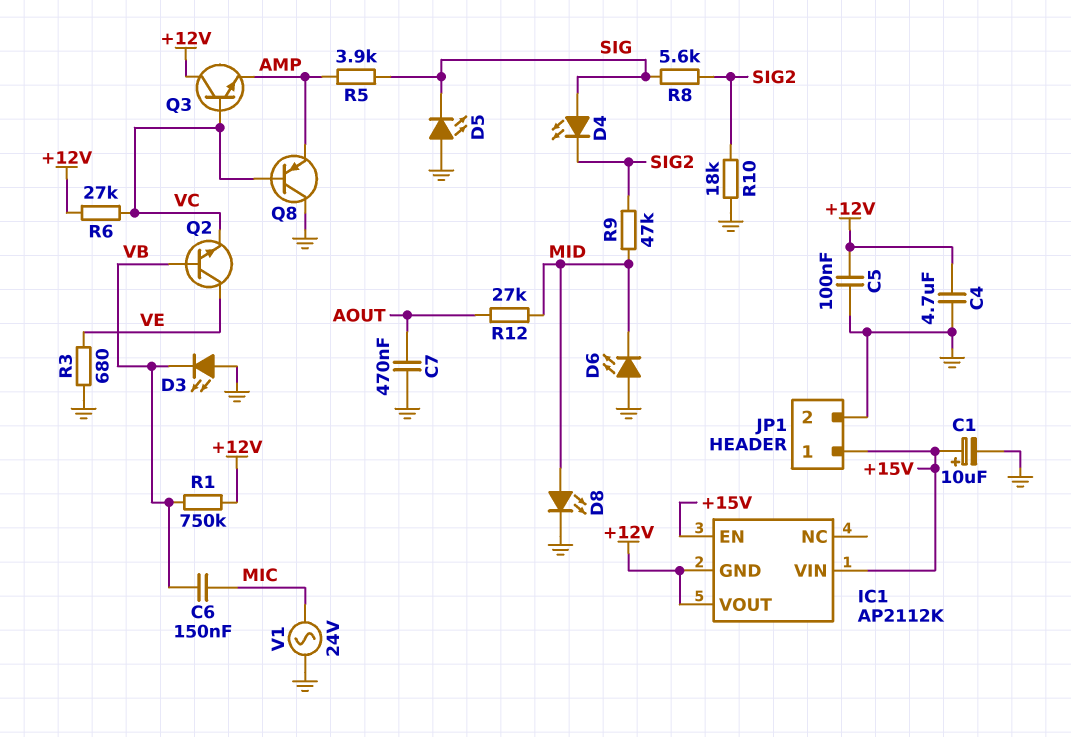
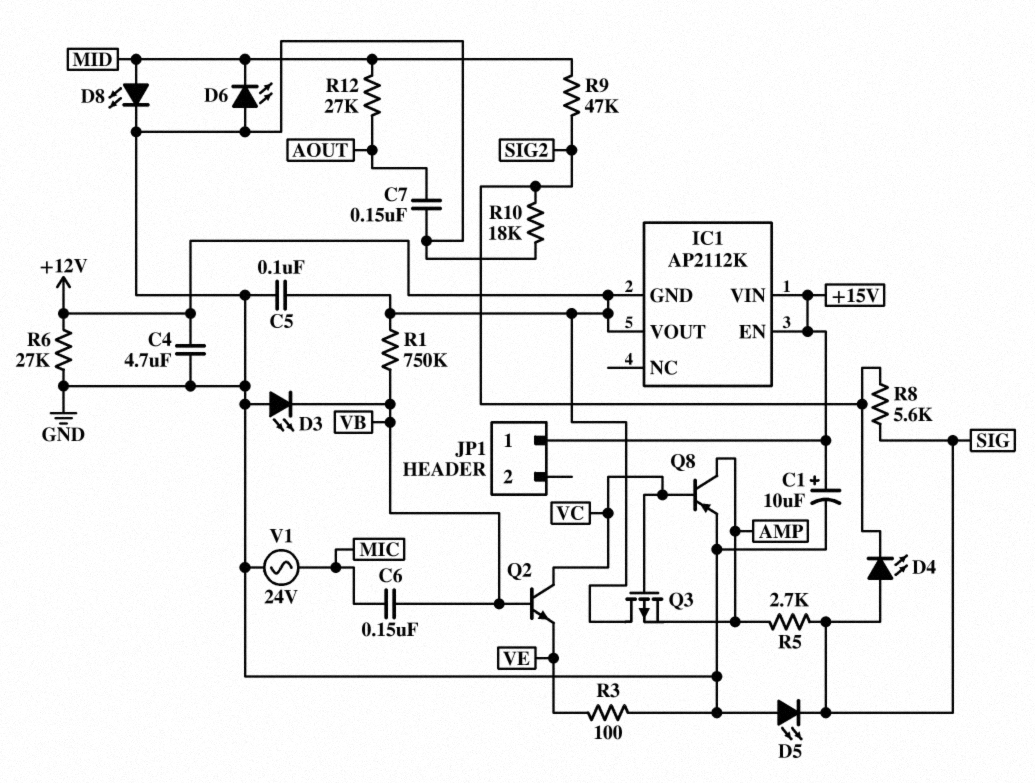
C7: 470nF (AOUT, GND) -> 150nF (AOUT, GND)
JP1 pin 2: GND -> none
Q2: NPN (B VB, C VE, E VC) -> NPN (B VB, C VC, E VE)
Q3: NPN (B VC, C +12V, E AMP) -> PMOS (G VC, D +12V, S AMP)
Q8: PNP (B VC, C GND, E AMP) -> PNP (B VC, C AMP, E GND)
R3: 680 (GND, VE) -> 100 (GND, VE)
R5: 3.9k (AMP, SIG) -> 2.7k (AMP, SIG)
R6: 27k (+12V, VC) -> 27k (+12V, GND)

